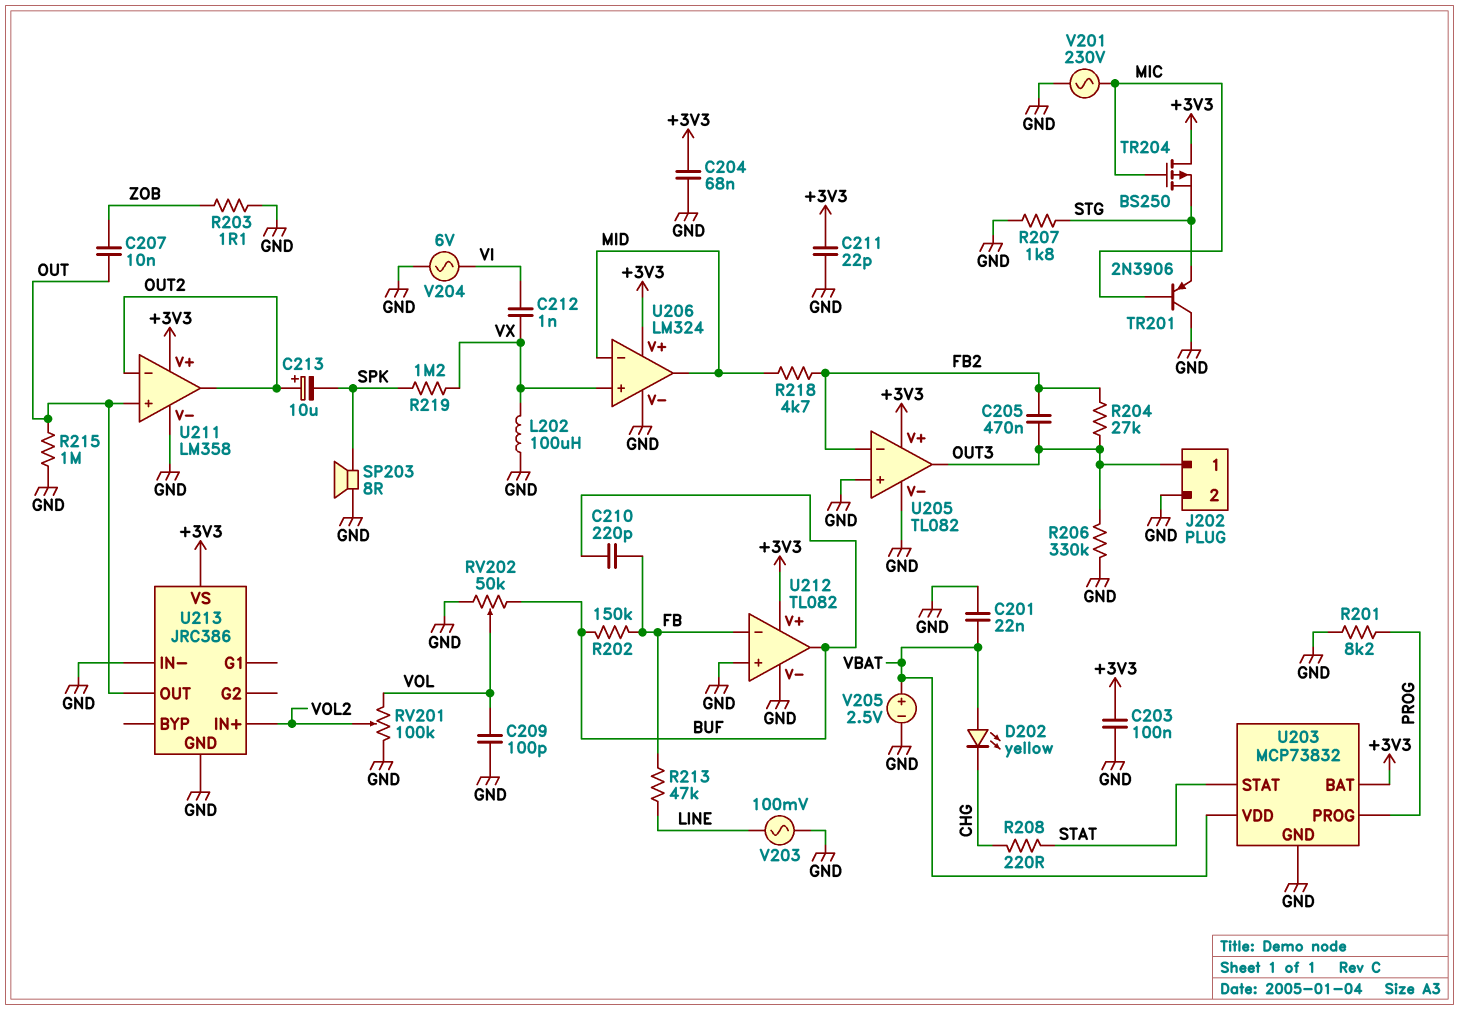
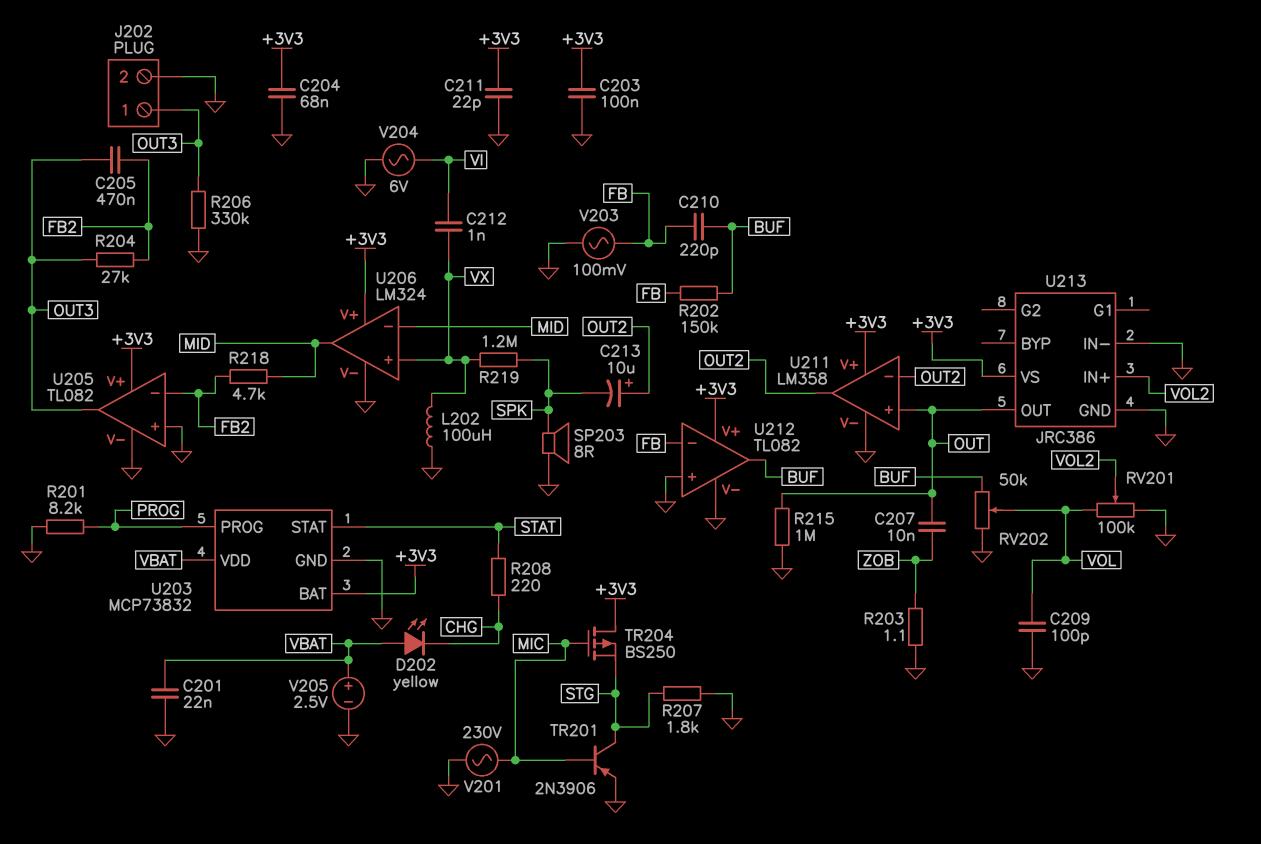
R213: 47k (FB, LINE) -> none
TR201: PNP 2N3906 (B MIC, C GND, E STG) -> PNP 2N3906 (B MIC, C STG, E GND)
V203: AC 100mV (GND, LINE) -> AC 100mV (FB, GND)

